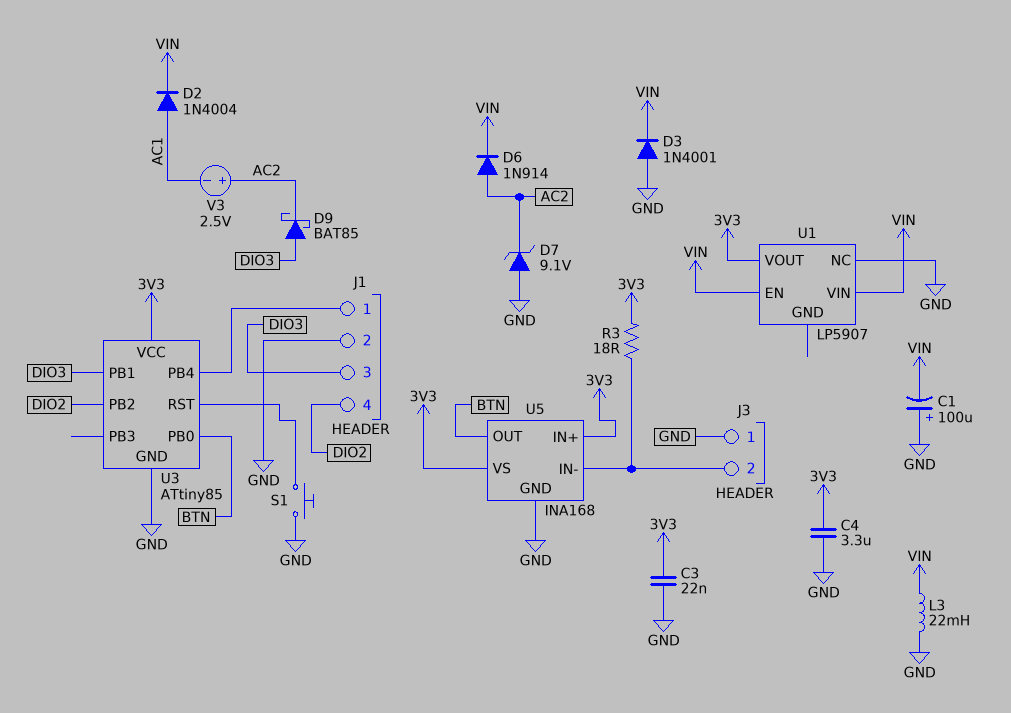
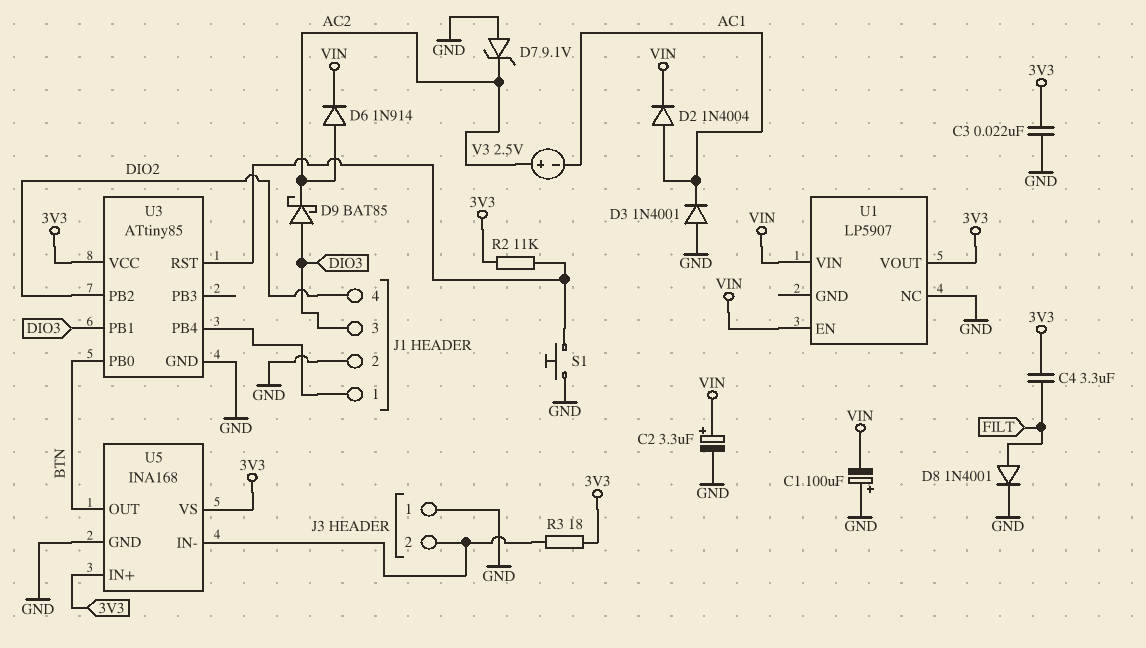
C2: none -> 3.3uF (plus VIN, minus GND)
C4: 3.3uF (3V3, GND) -> 3.3uF (3V3, FILT)
D3: diode 1N4001 (A GND, K VIN) -> diode 1N4001 (A GND, K AC1)
D8: none -> diode 1N4001 (A FILT, K GND)
L3: 22mH (GND, VIN) -> none
R2: none -> 11k (3V3, U3/RST)

